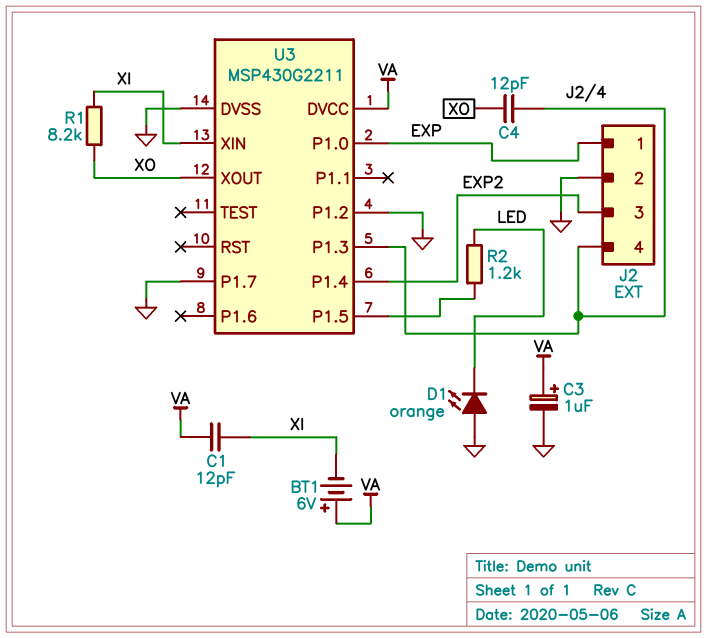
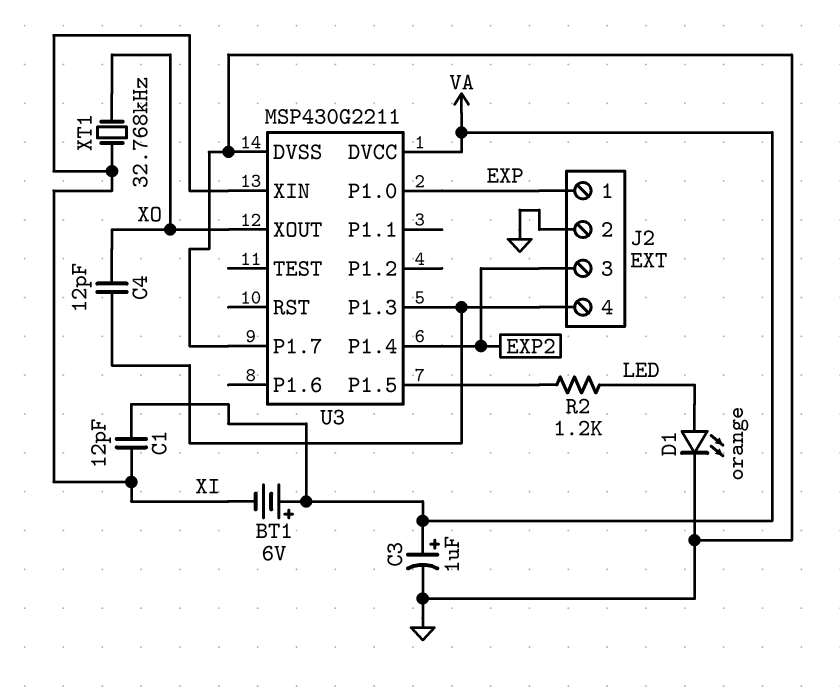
D1: LED orange (A GND, K LED) -> LED orange (A LED, K GND)
R1: 8.2k (XI, XO) -> none
U3 pin P1.2: GND -> none
XT1: none -> 32.768kHz (XI, XO)

